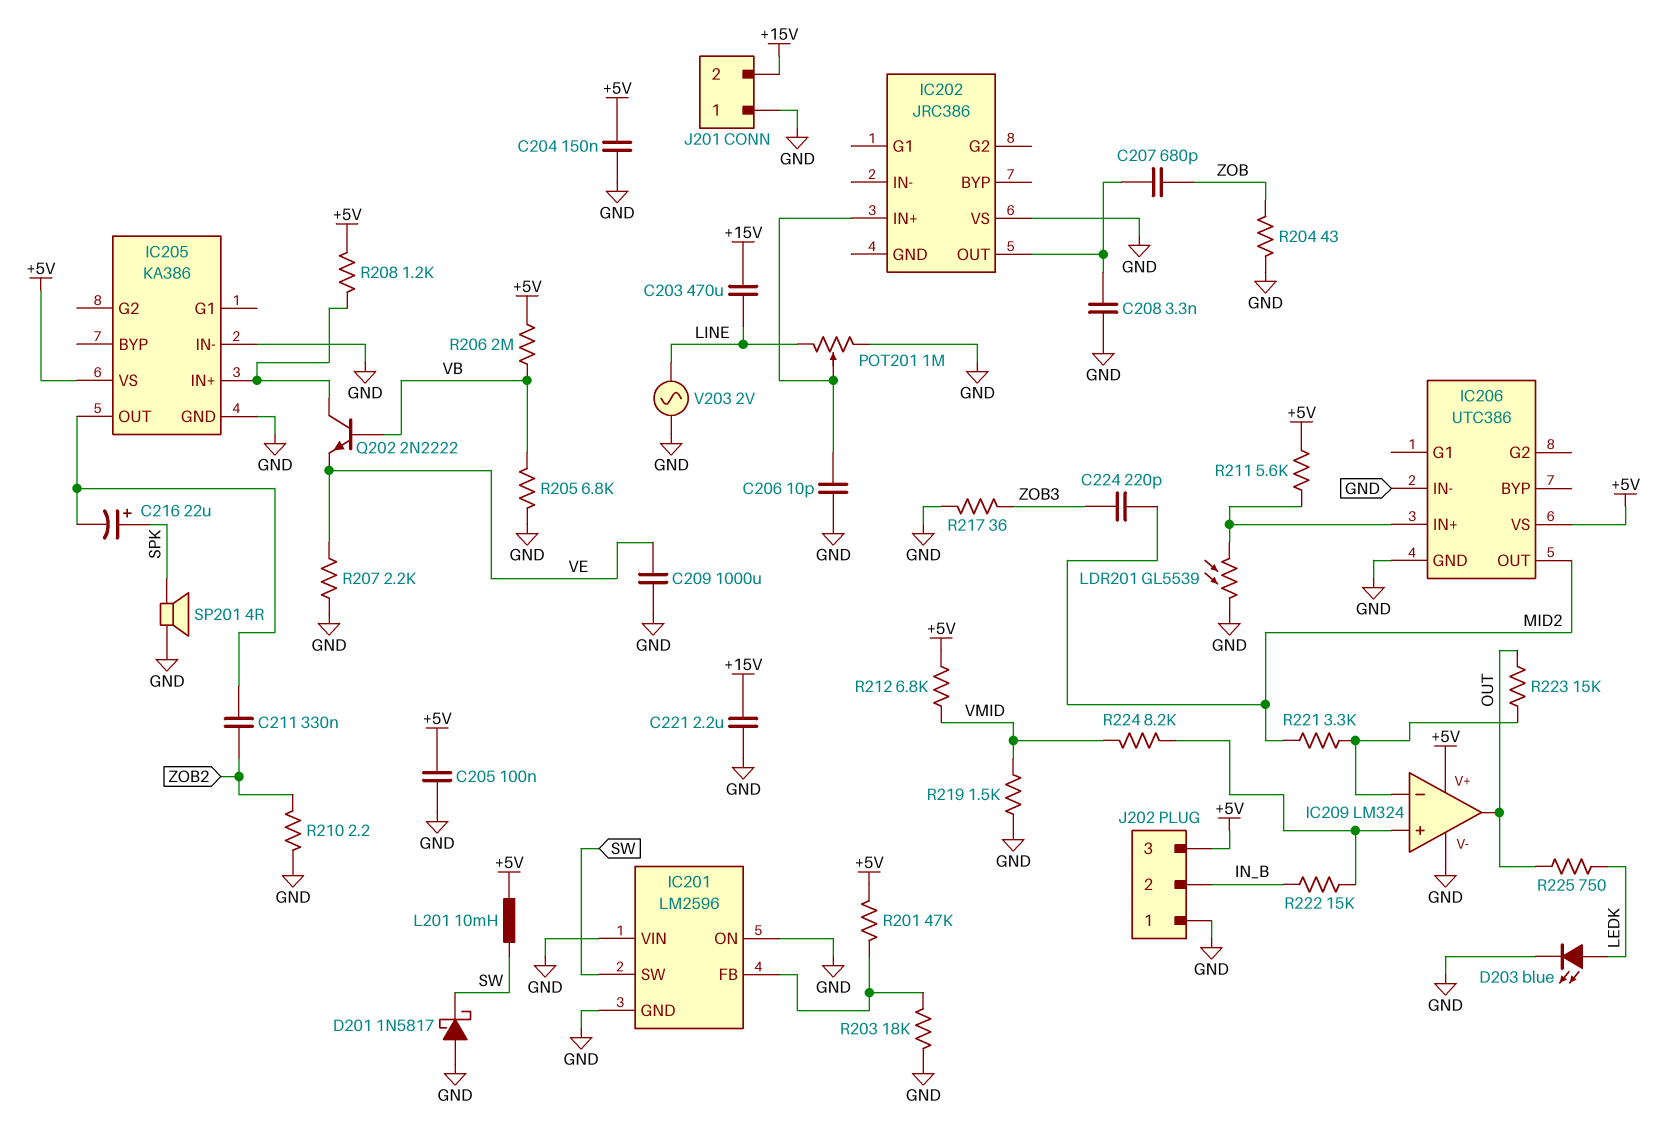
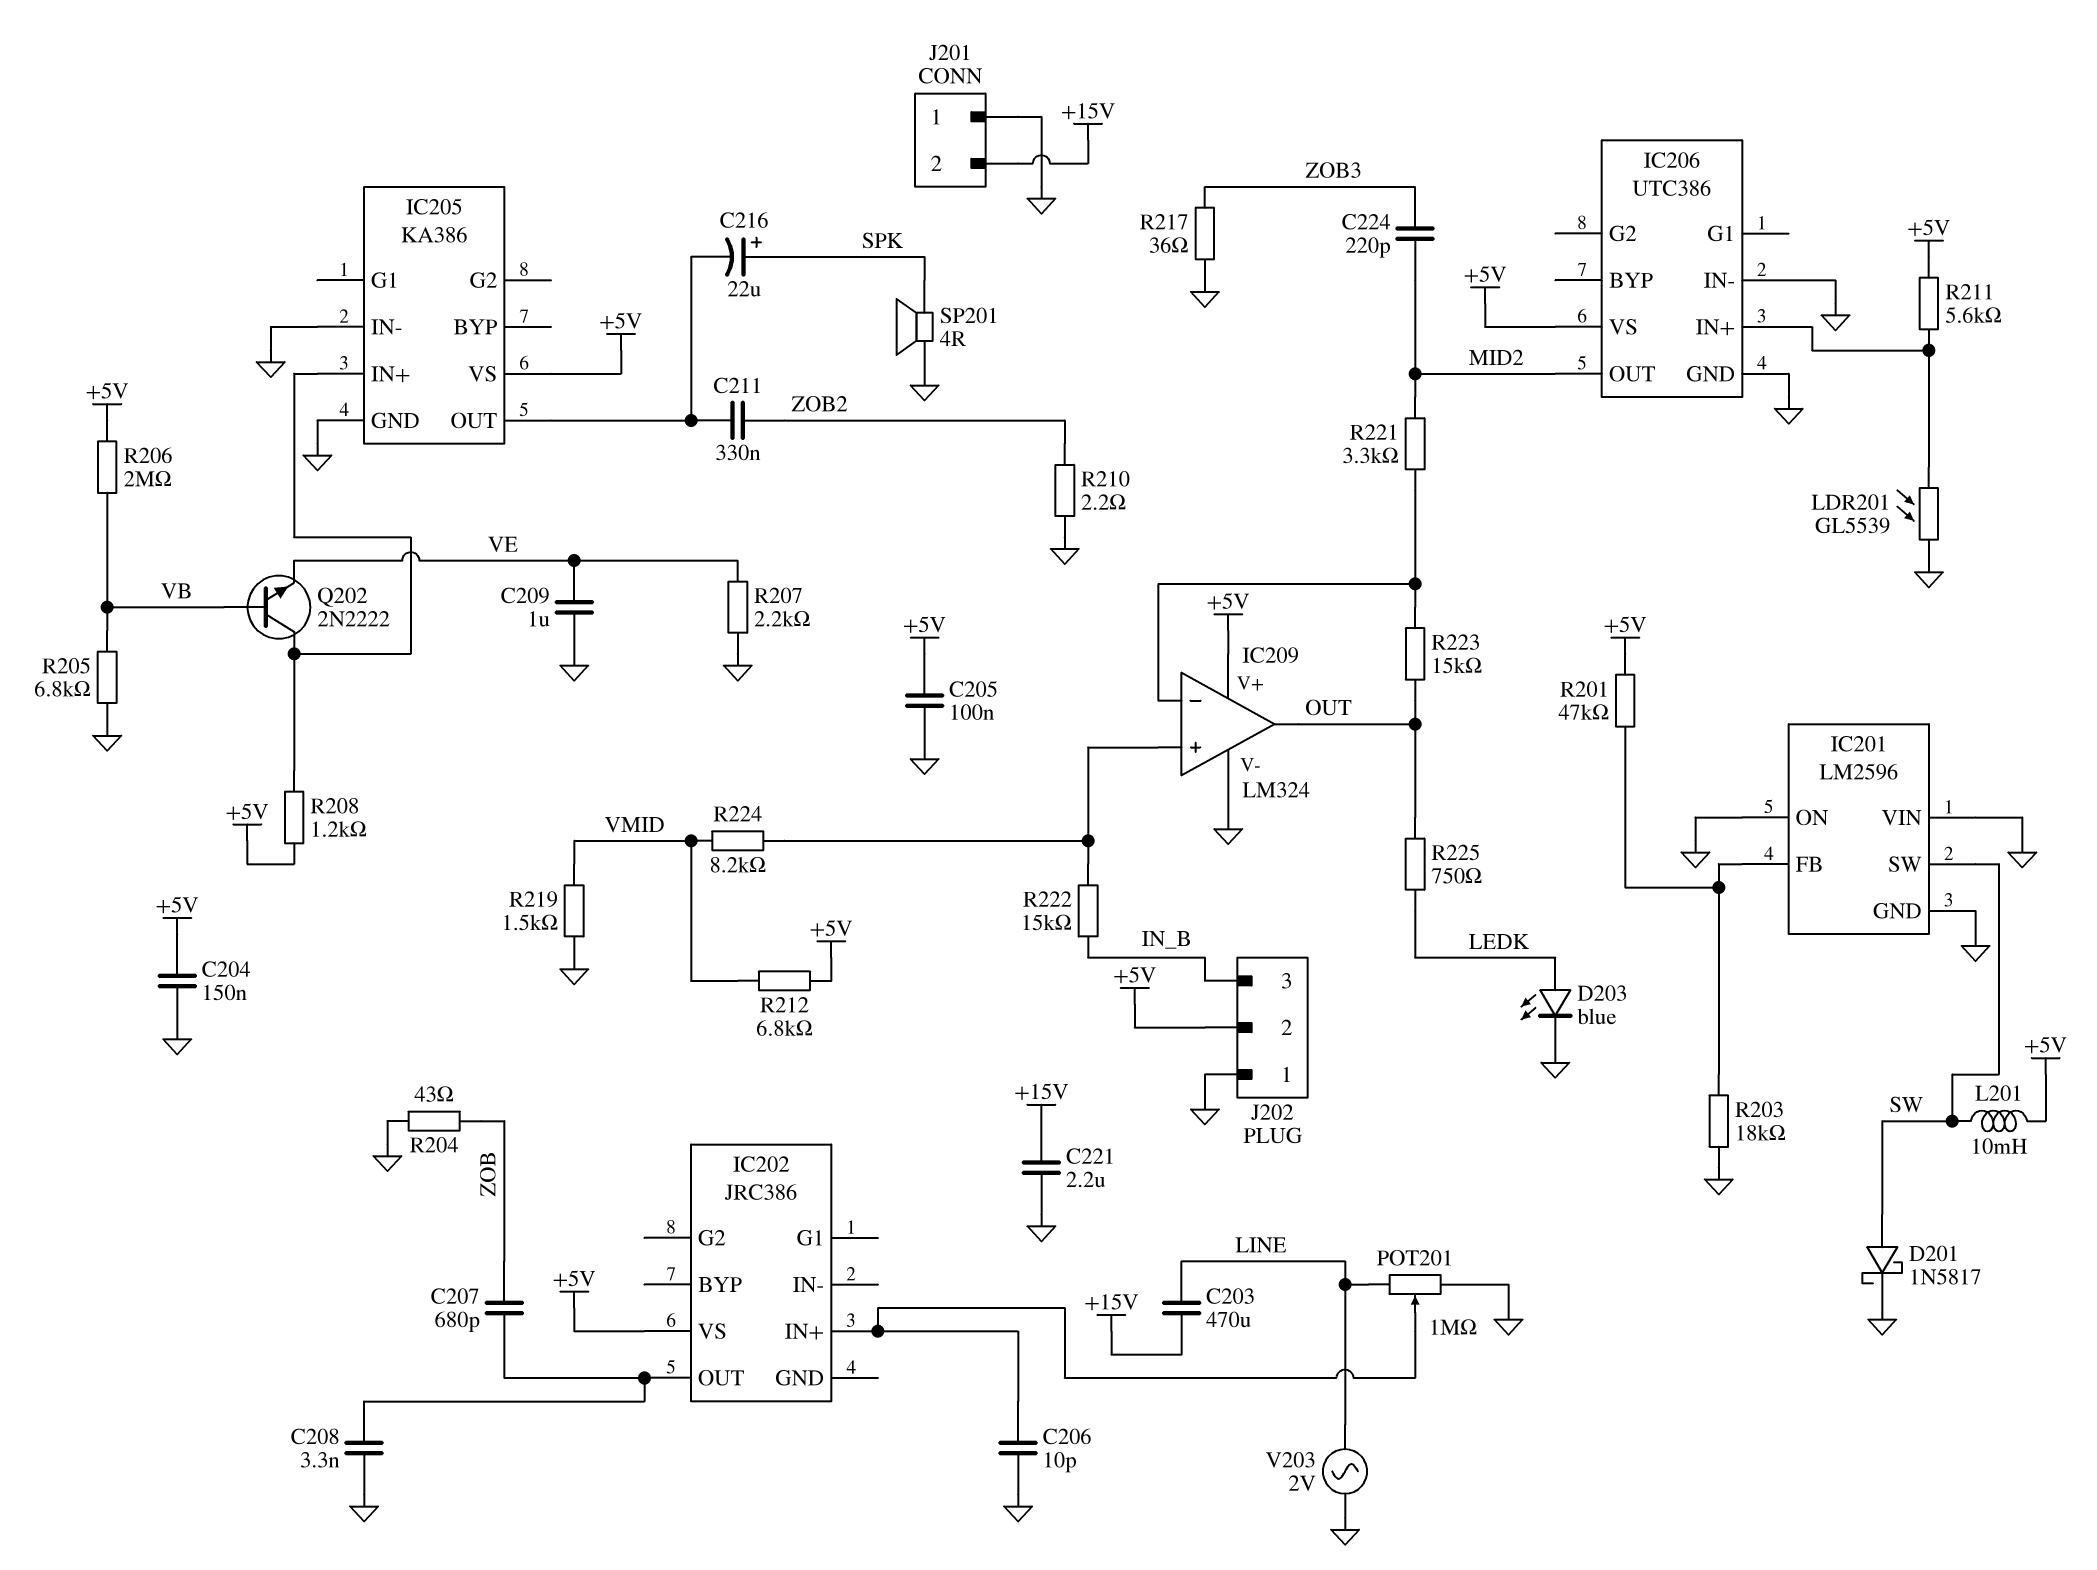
C209: 1000uF (GND, VE) -> 1uF (GND, VE)
D201: schottky 1N5817 (A GND, K SW) -> schottky 1N5817 (A SW, K GND)
IC202 pin VS: GND -> +5V
J202 pin 2: IN_B -> +5V
J202 pin 3: +5V -> IN_B

